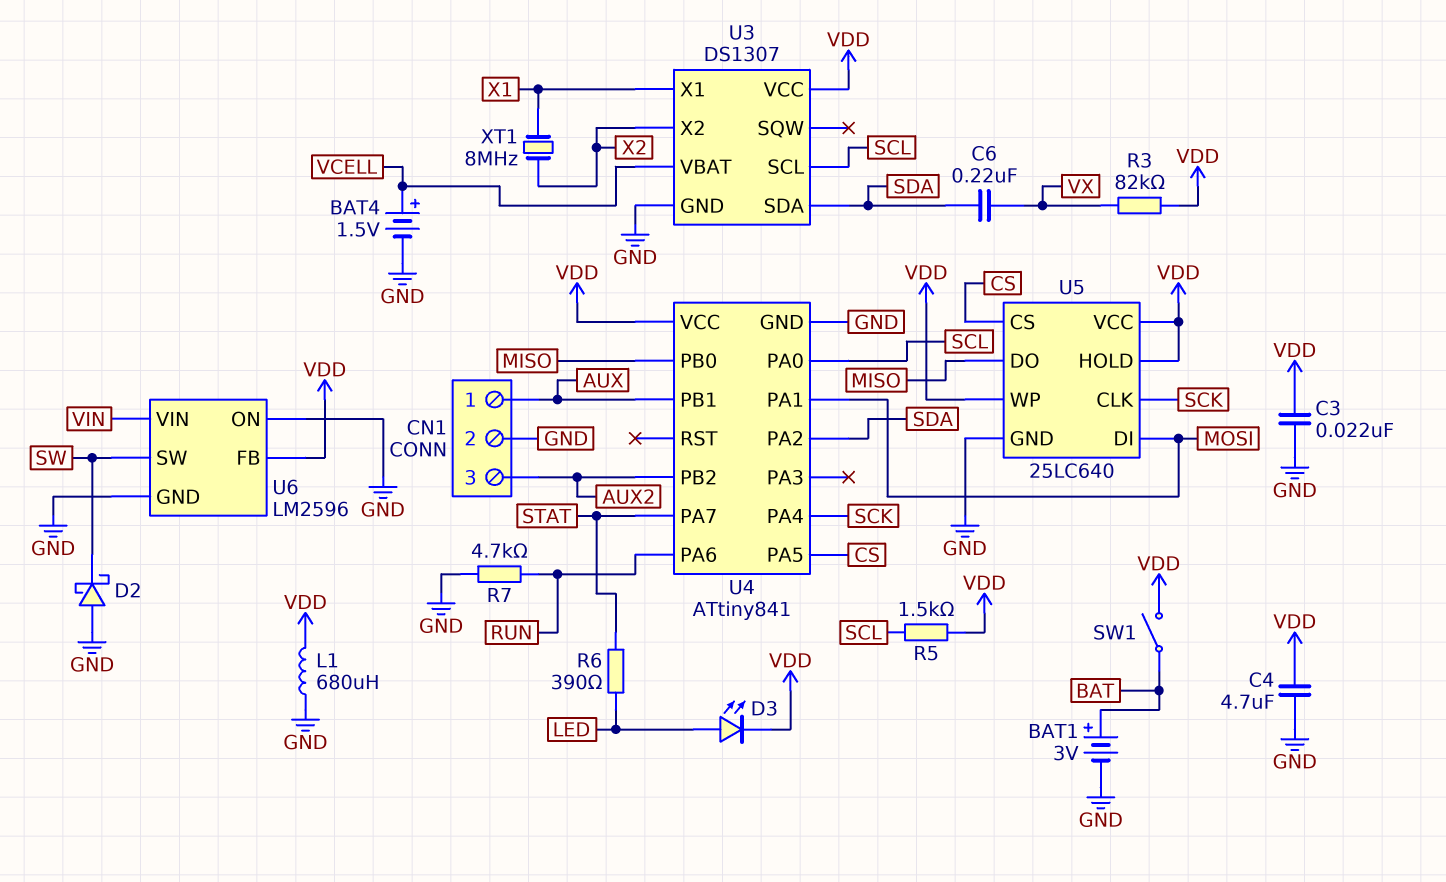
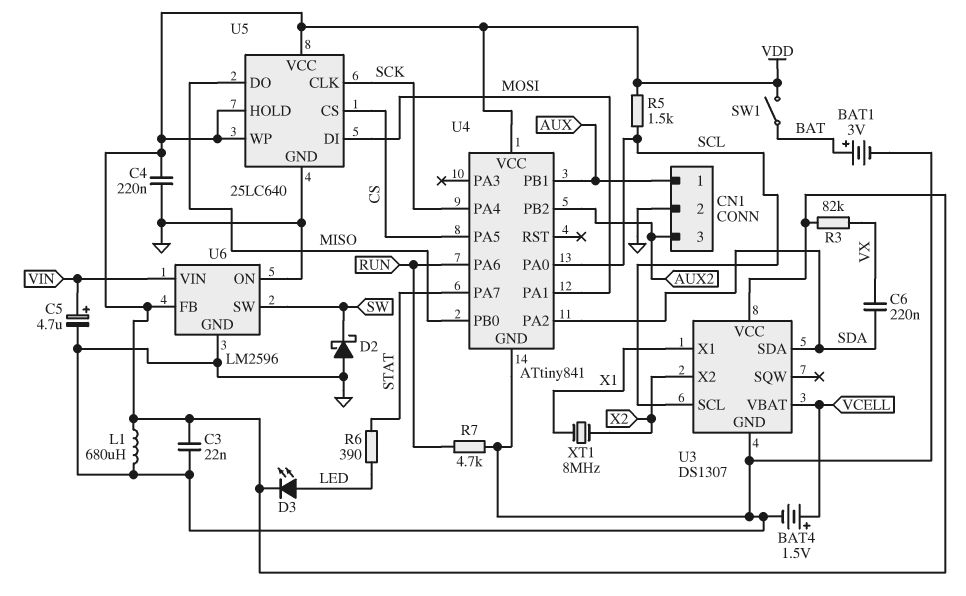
C4: 4.7uF (GND, VDD) -> 220nF (GND, VDD)
C5: none -> 4.7uF (plus VIN, minus GND)

